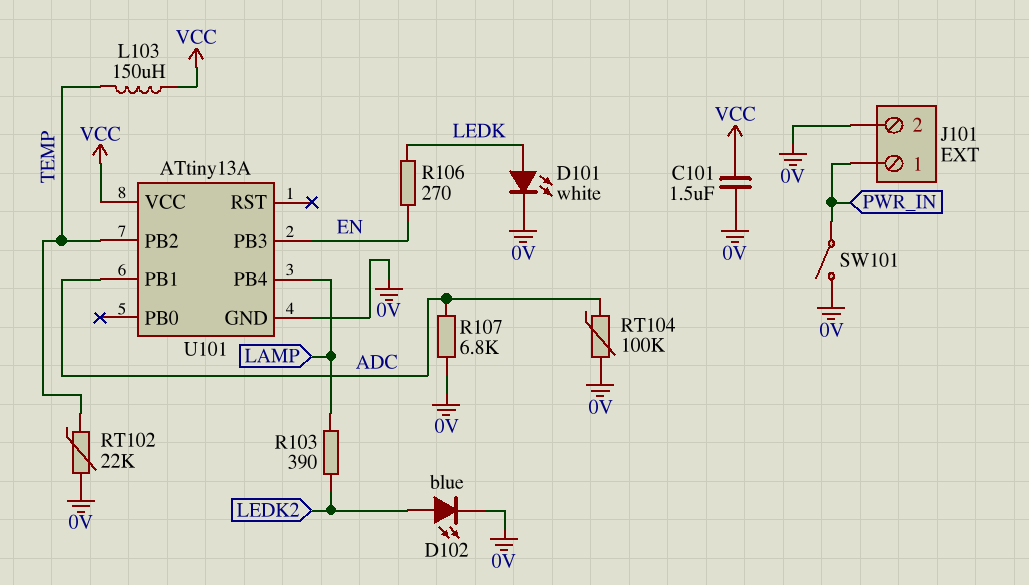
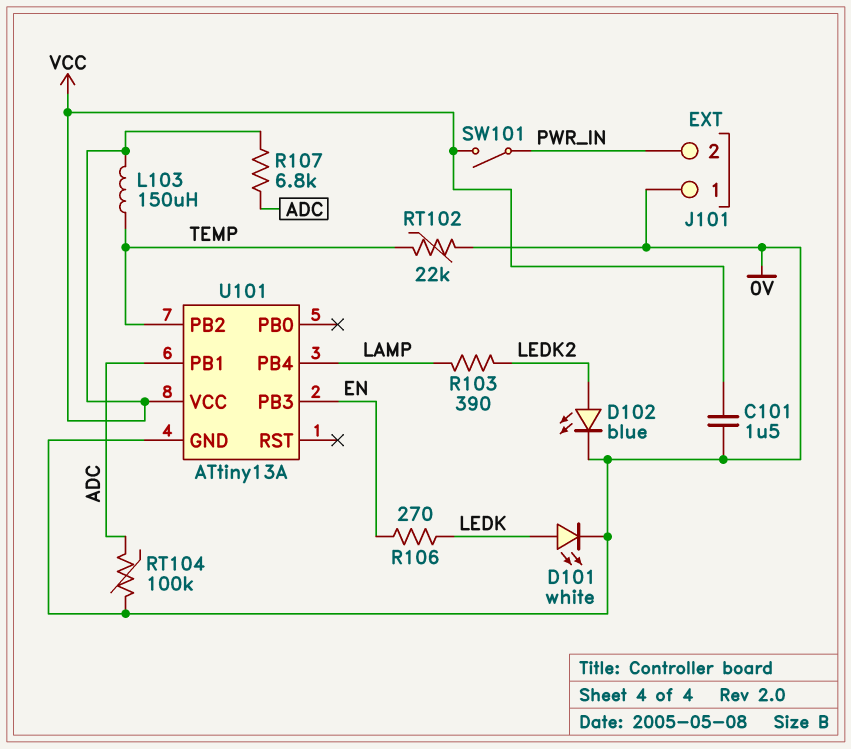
J101 pin 1: PWR_IN -> 0V
J101 pin 2: 0V -> PWR_IN
R107: 6.8k (0V, ADC) -> 6.8k (ADC, VCC)
SW101: switch (0V, PWR_IN) -> switch (PWR_IN, VCC)

